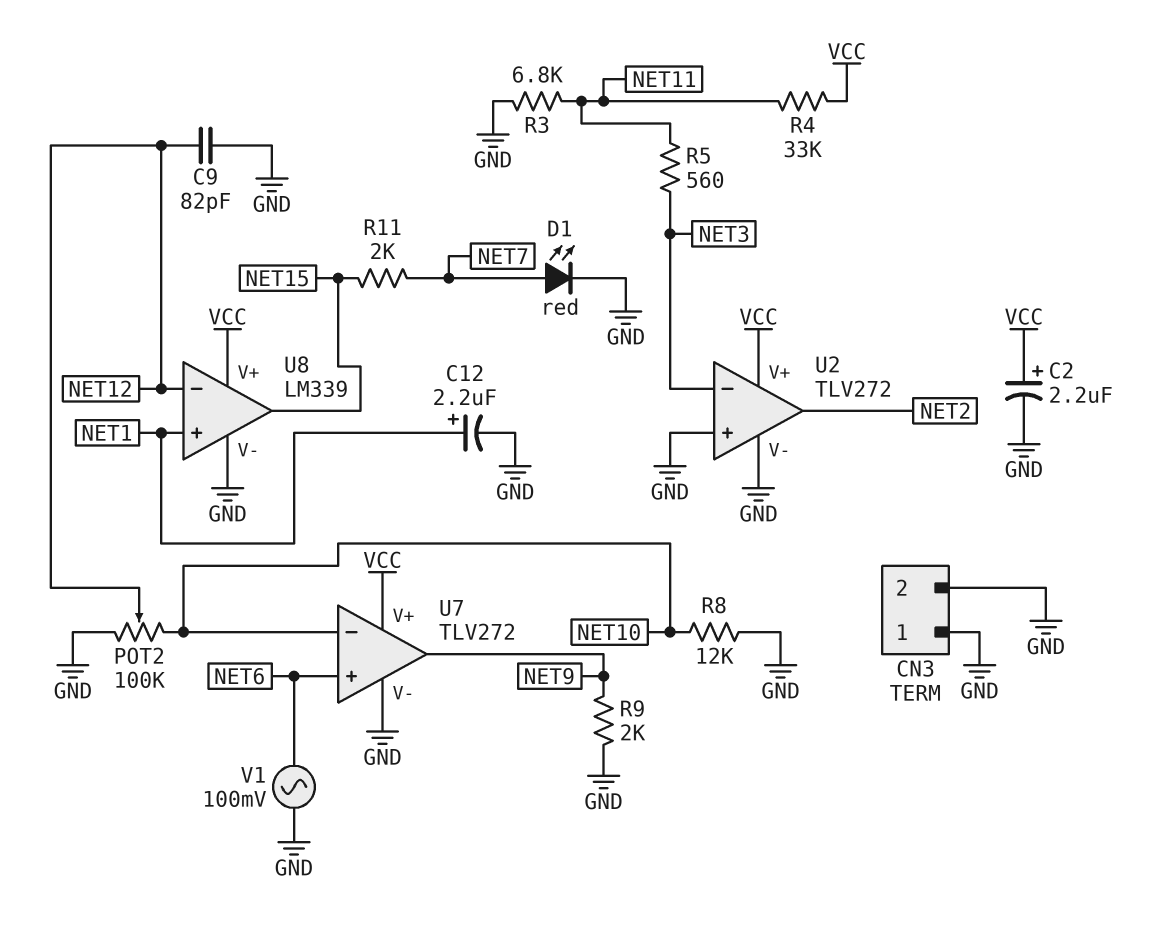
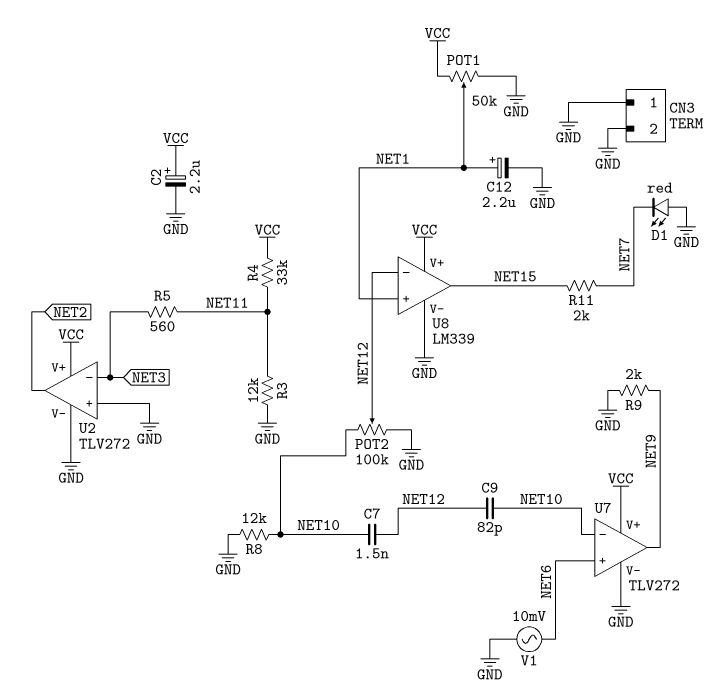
C7: none -> 1.5nF (NET10, NET12)
C9: 82pF (GND, NET12) -> 82pF (NET10, NET12)
D1: LED red (A NET7, K GND) -> LED red (A GND, K NET7)
POT1: none -> 50k (GND, VCC, wiper NET1)
R3: 6.8k (GND, NET11) -> 12k (GND, NET11)
V1: AC 100mV (GND, NET6) -> AC 10mV (GND, NET6)

